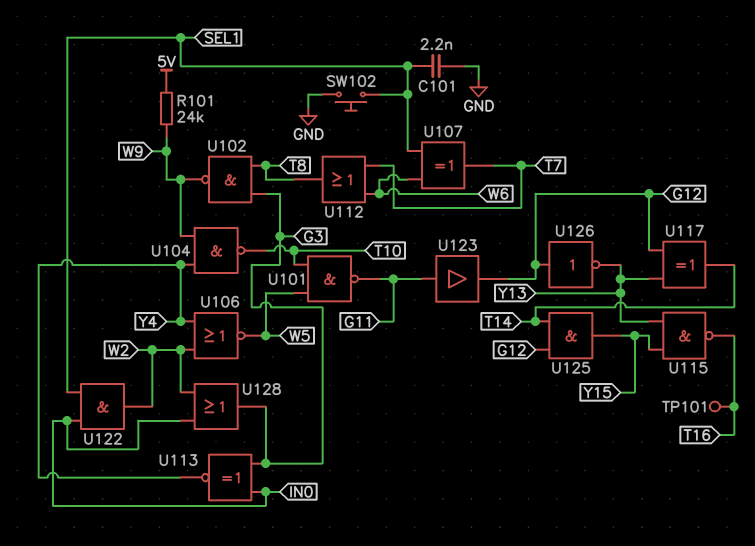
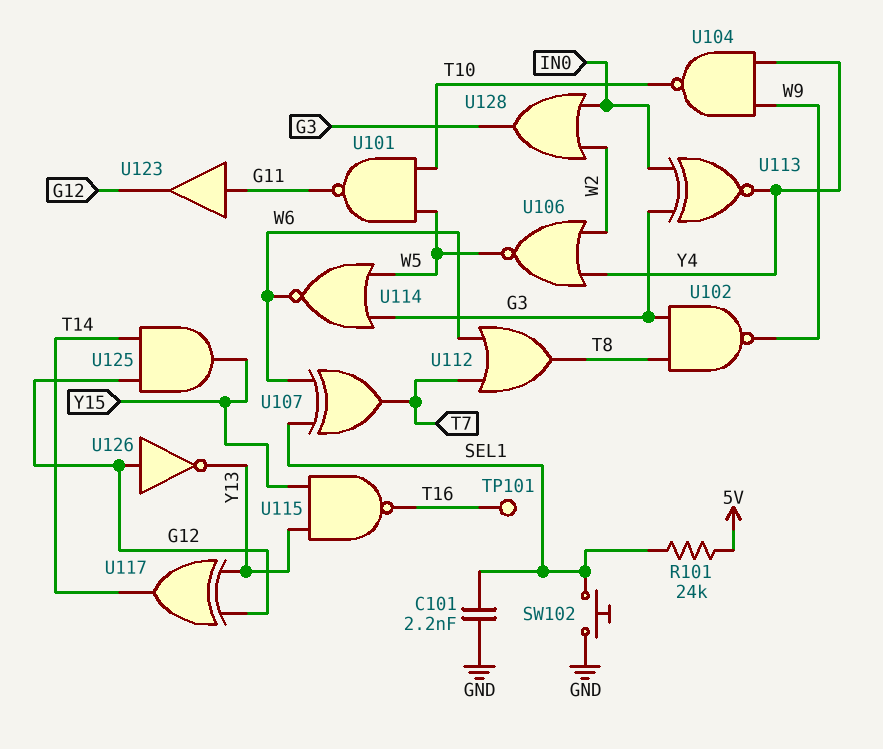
R101: 24k (5V, W9) -> 24k (5V, SEL1)
U114: none -> NOR (in G3, in W5, out W6)
U122: AND (in IN0, in SEL1, out W2) -> none

